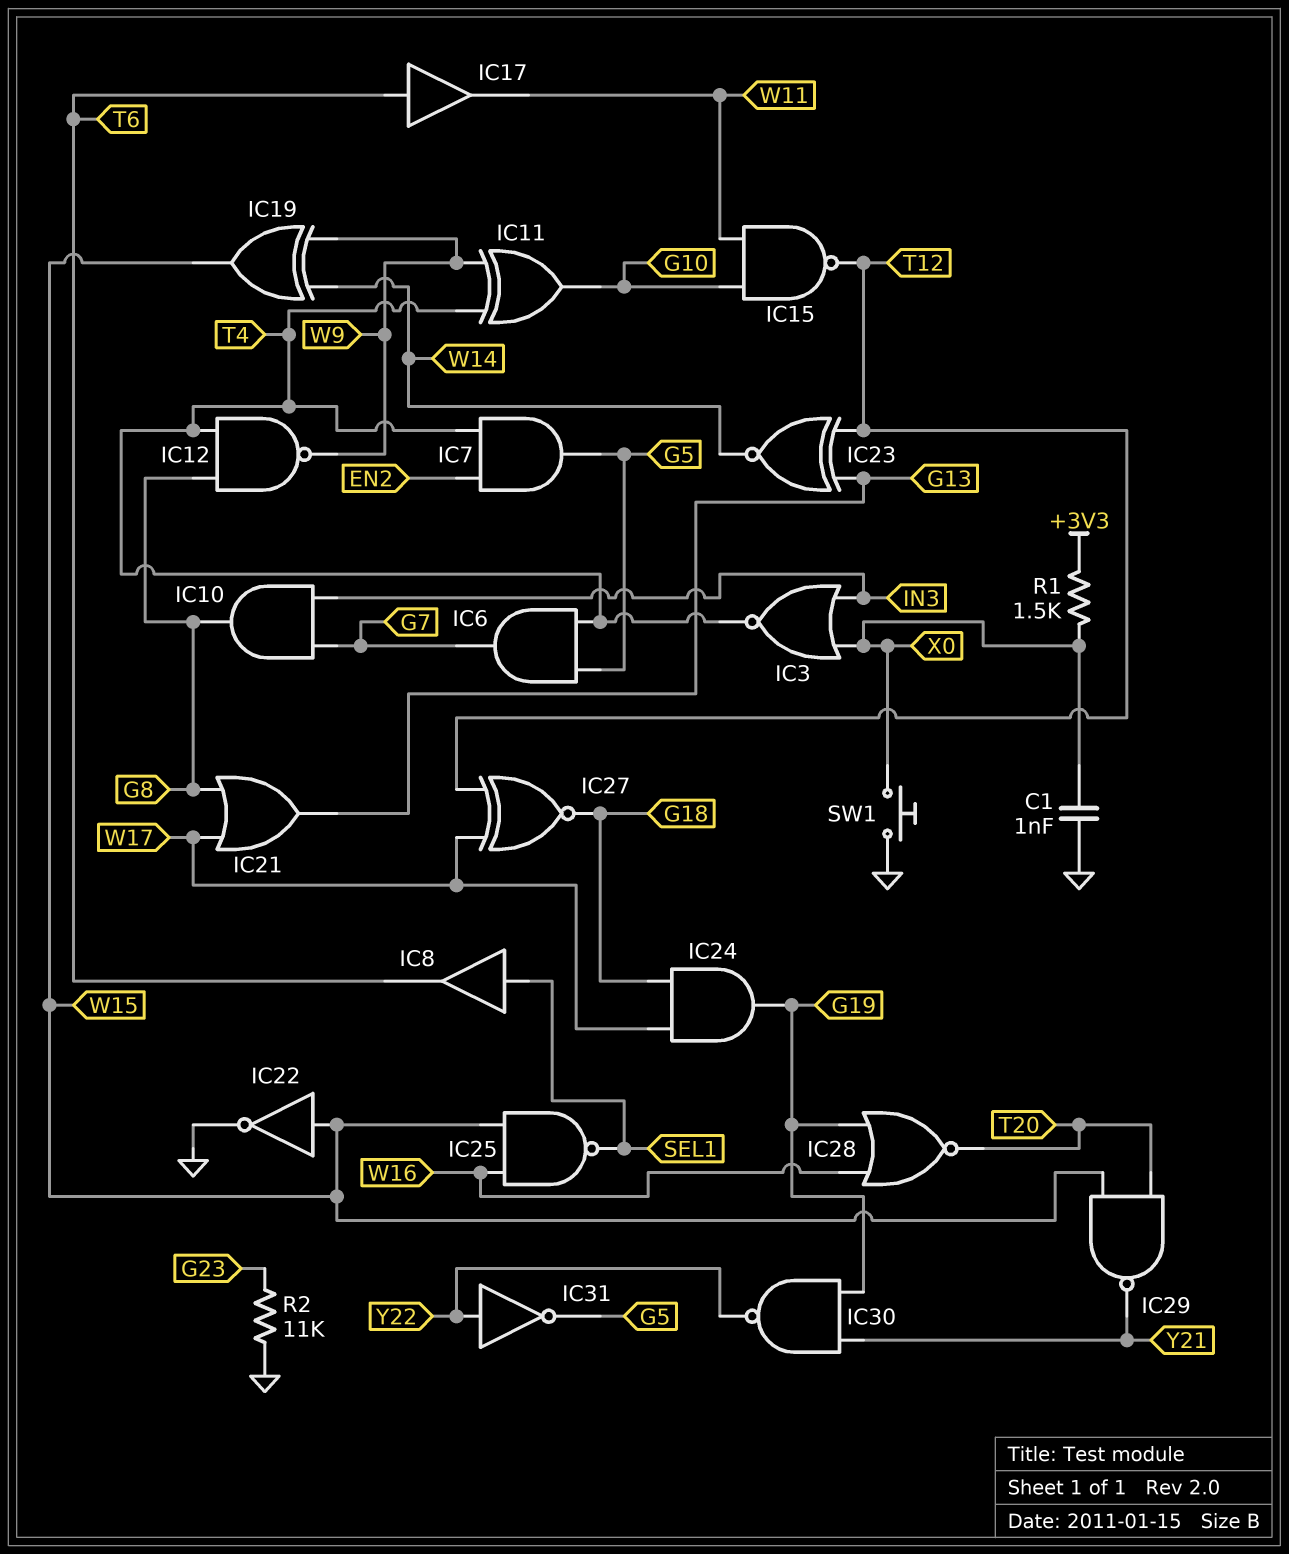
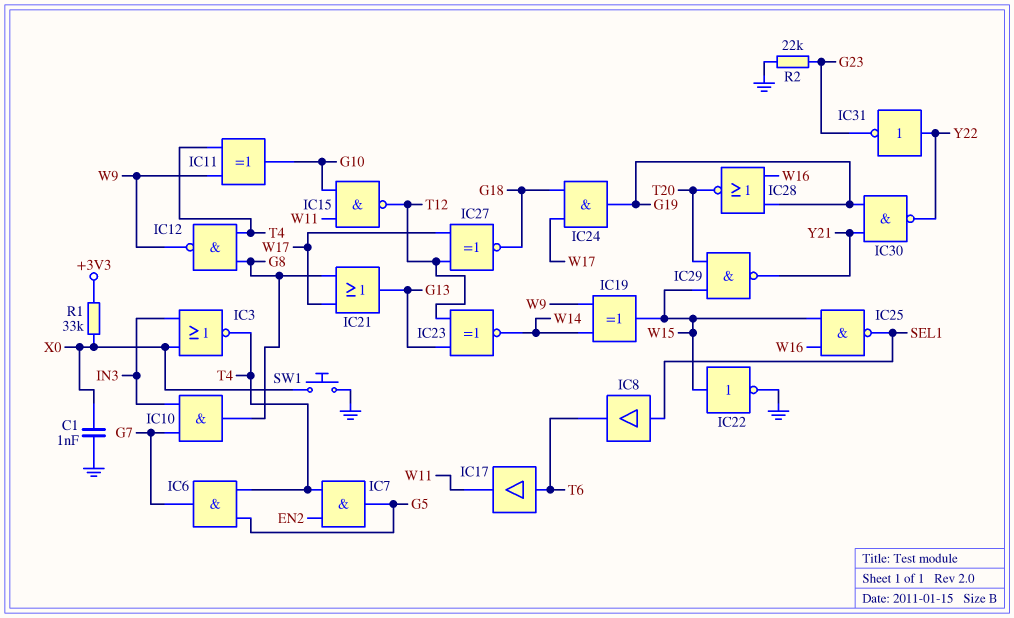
IC31: NOT (in Y22, out G5) -> NOT (in Y22, out G23)
R1: 1.5k (+3V3, X0) -> 33k (+3V3, X0)
R2: 11k (G23, GND) -> 22k (G23, GND)

